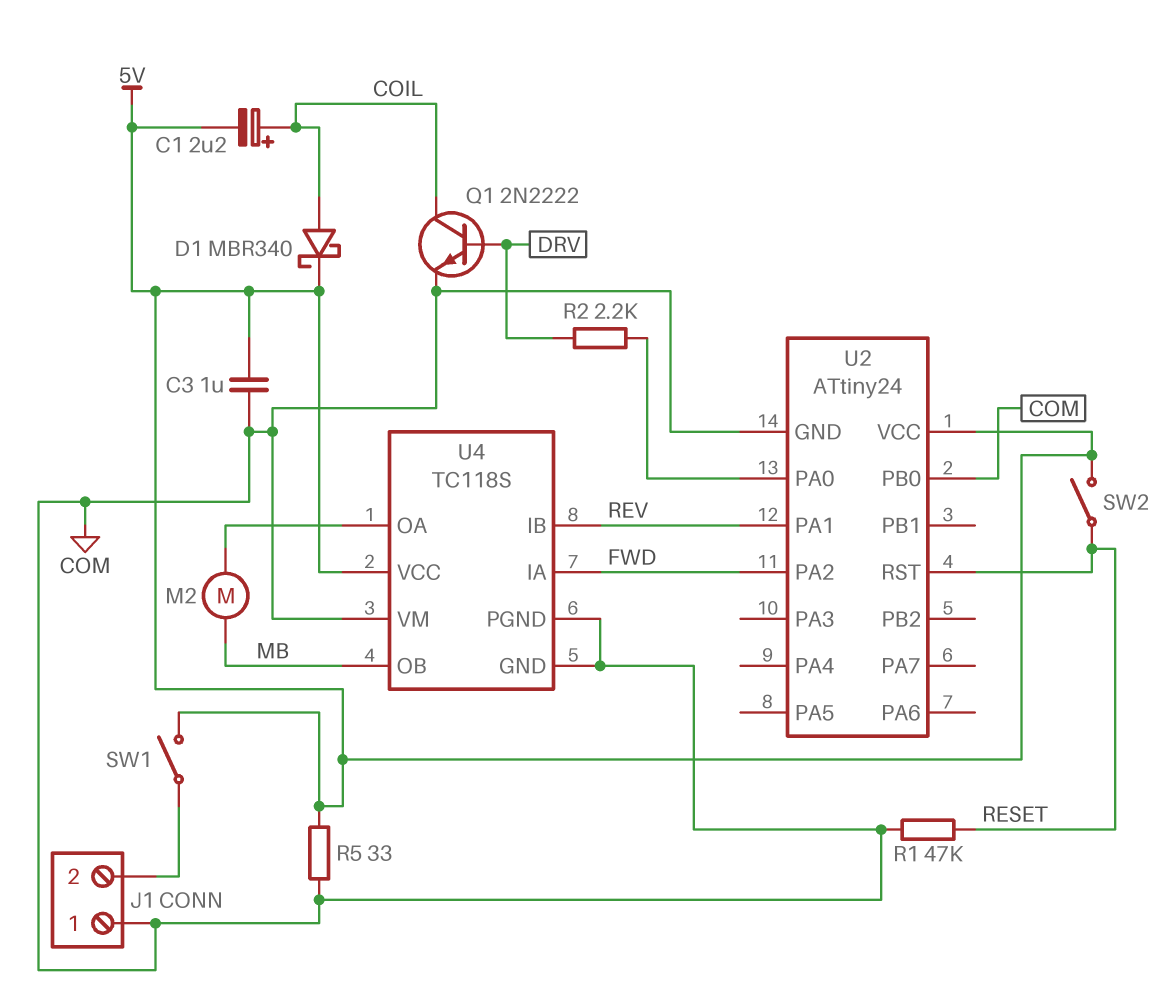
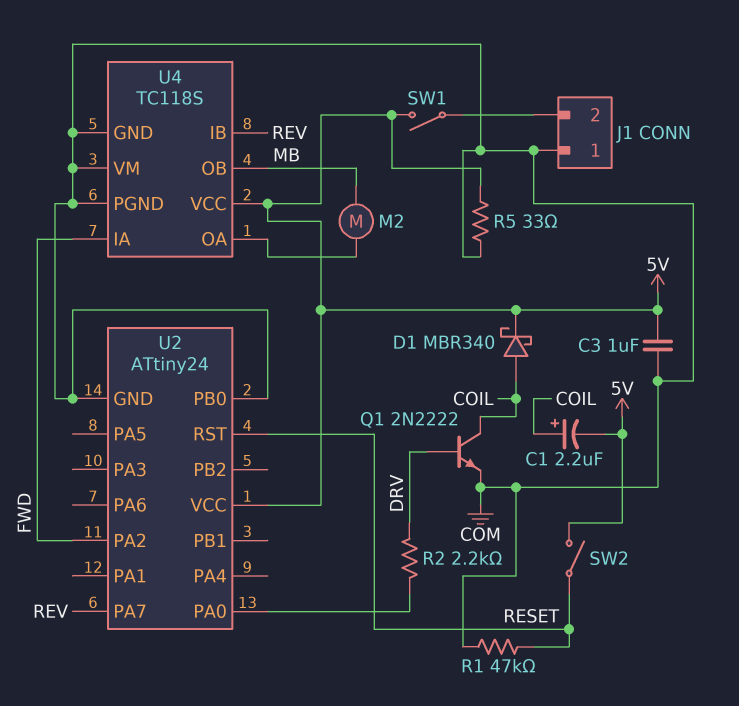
U2 pin PA1: REV -> none
U2 pin PA7: none -> REV

